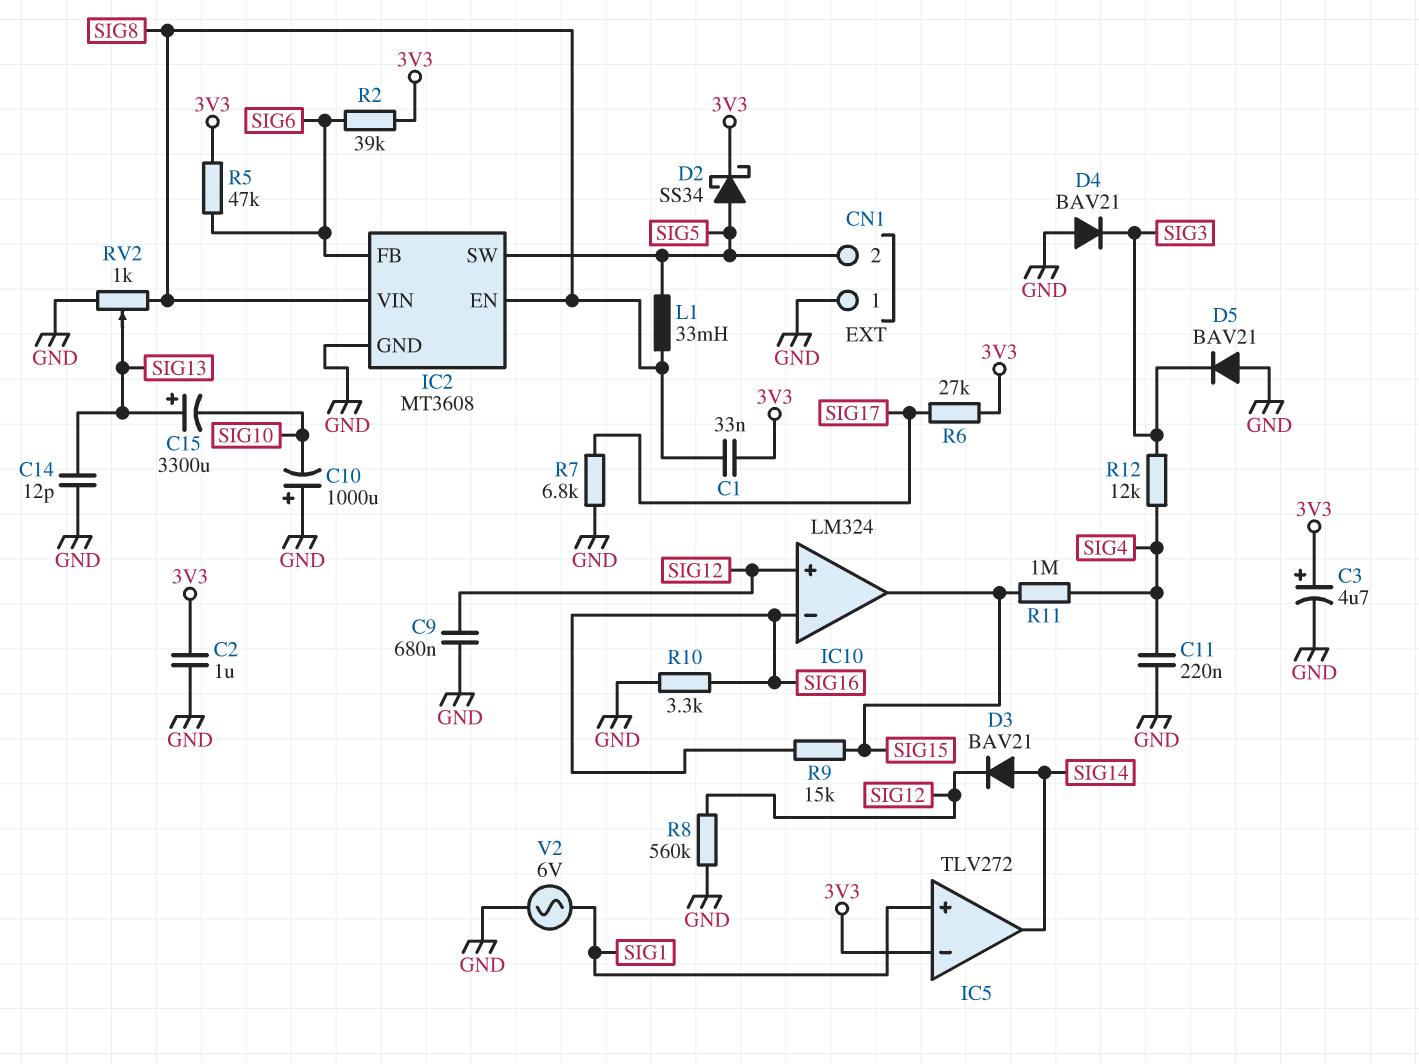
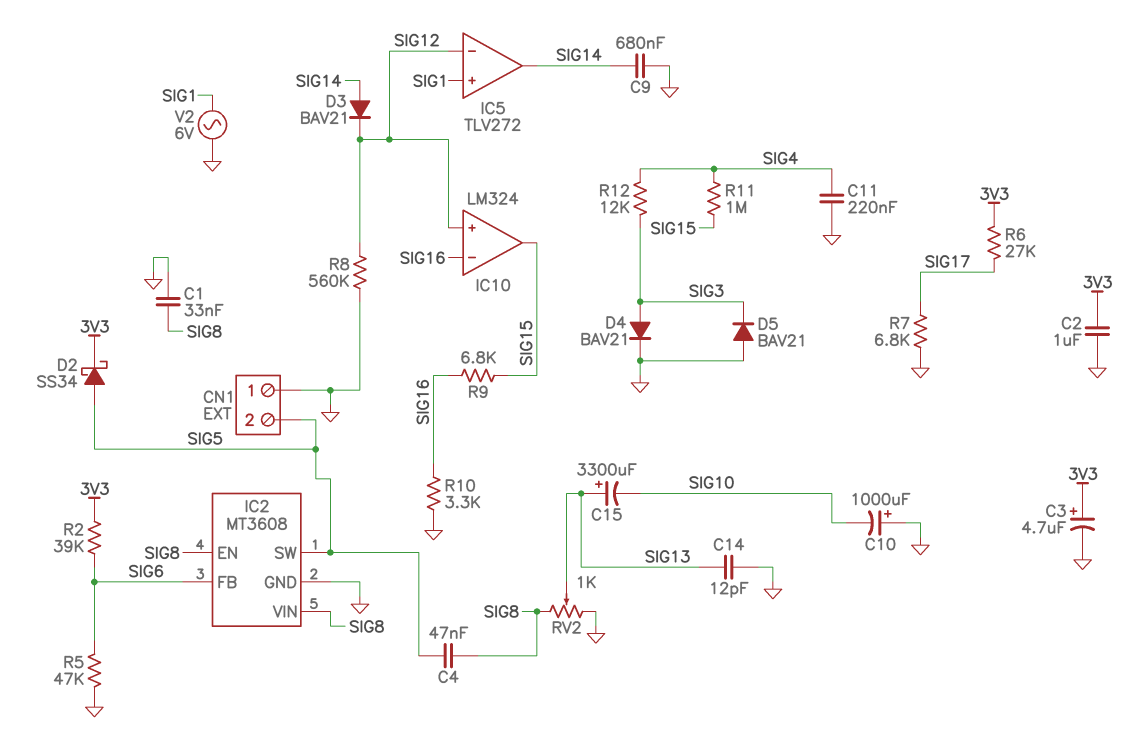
C1: 33nF (3V3, SIG8) -> 33nF (GND, SIG8)
C4: none -> 47nF (SIG5, SIG8)
C9: 680nF (GND, SIG12) -> 680nF (GND, SIG14)
D4: diode BAV21 (A GND, K SIG3) -> diode BAV21 (A SIG3, K GND)
IC5 pin in-: 3V3 -> SIG12
L1: 33mH (SIG5, SIG8) -> none
R5: 47k (3V3, SIG6) -> 47k (GND, SIG6)
R9: 15k (SIG15, SIG16) -> 6.8k (SIG15, SIG16)

